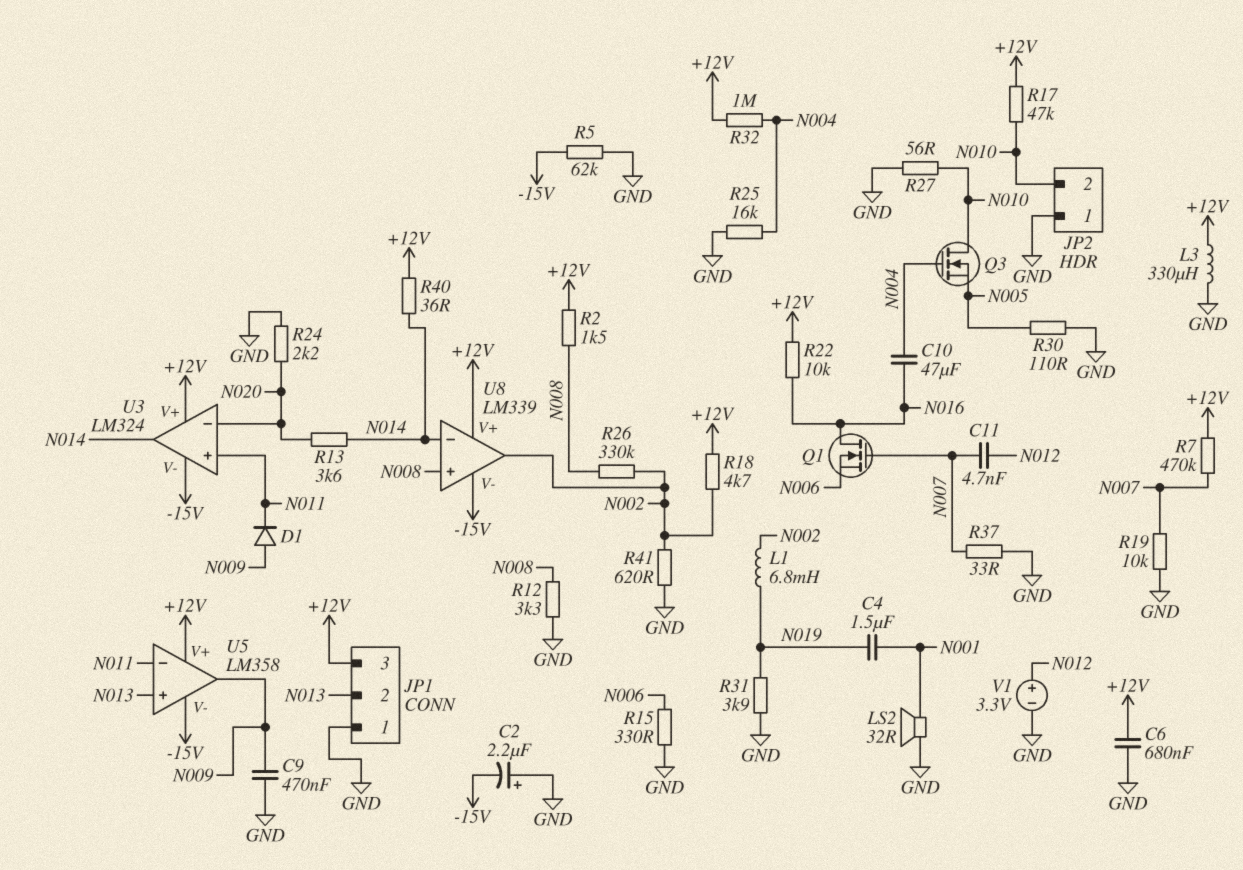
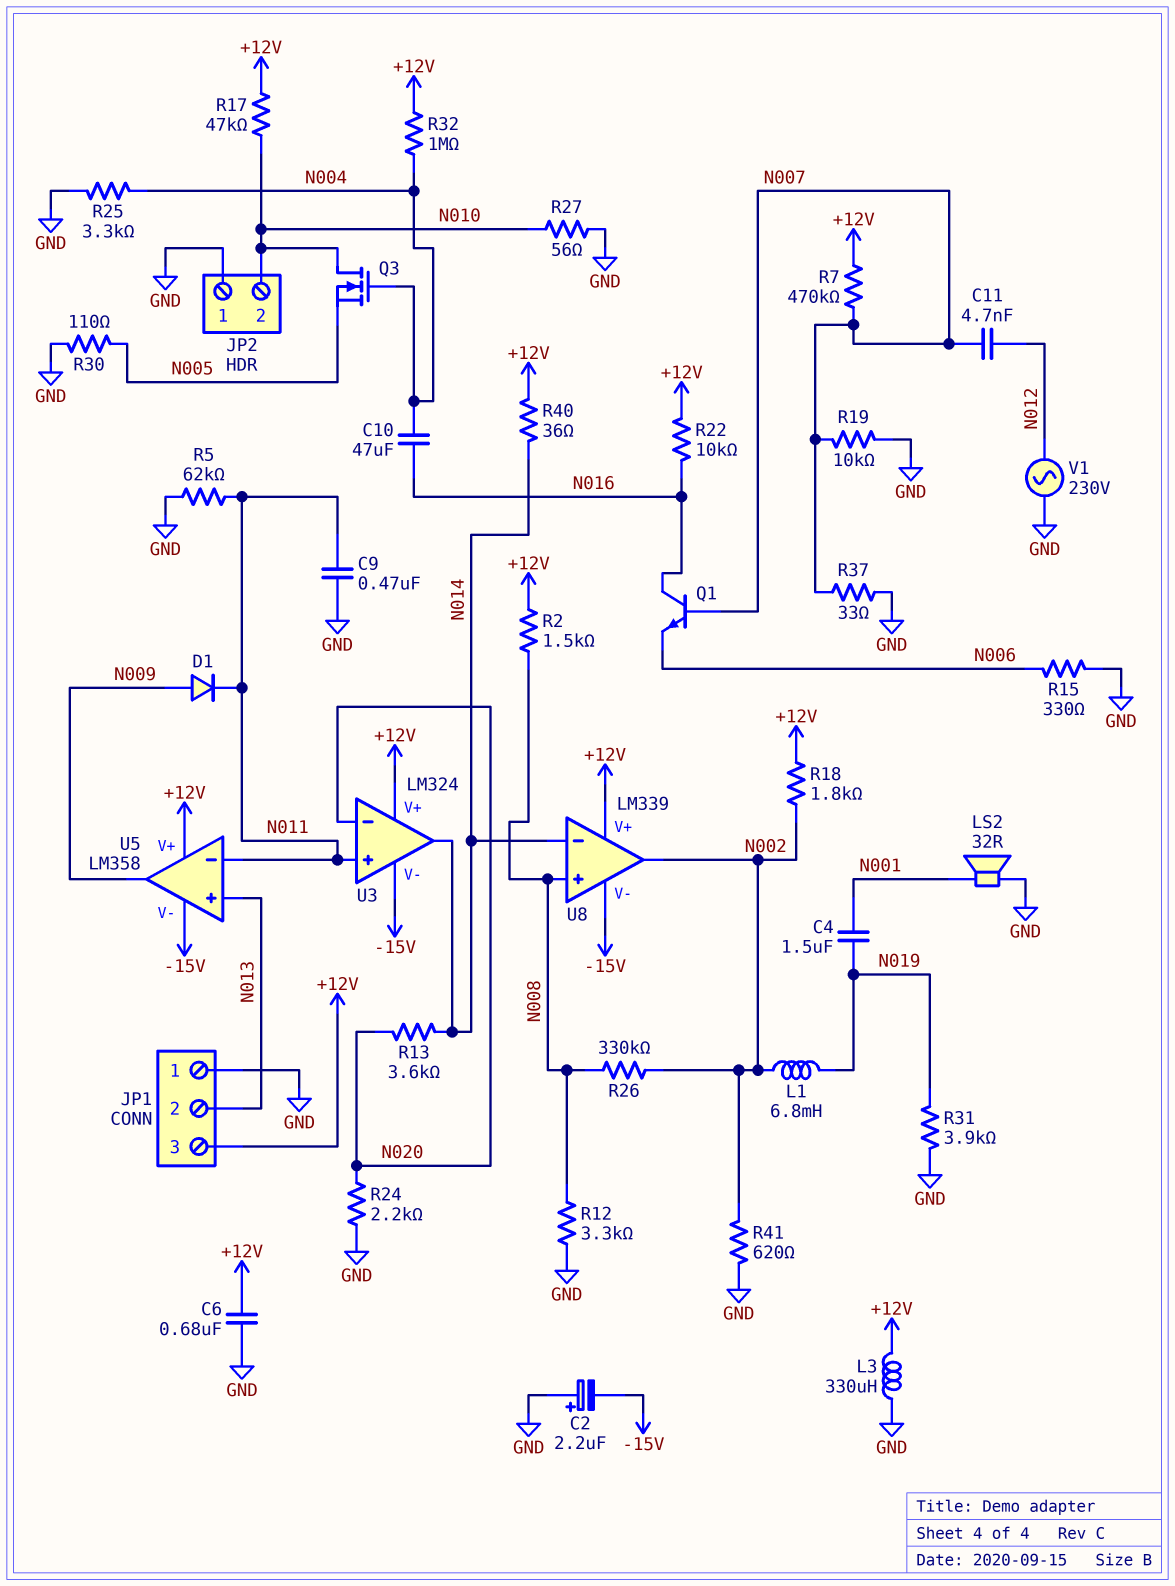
C9: 470nF (GND, N009) -> 470nF (GND, N011)
Q1: NMOS (G N007, D N016, S N006) -> NPN (B N007, C N016, E N006)
R5: 62k (-15V, GND) -> 62k (GND, N011)
R18: 4.7k (+12V, N002) -> 1.8k (+12V, N002)
R25: 16k (GND, N004) -> 3.3k (GND, N004)
V1: 3.3V (plus N012, minus GND) -> AC 230V (GND, N012)

